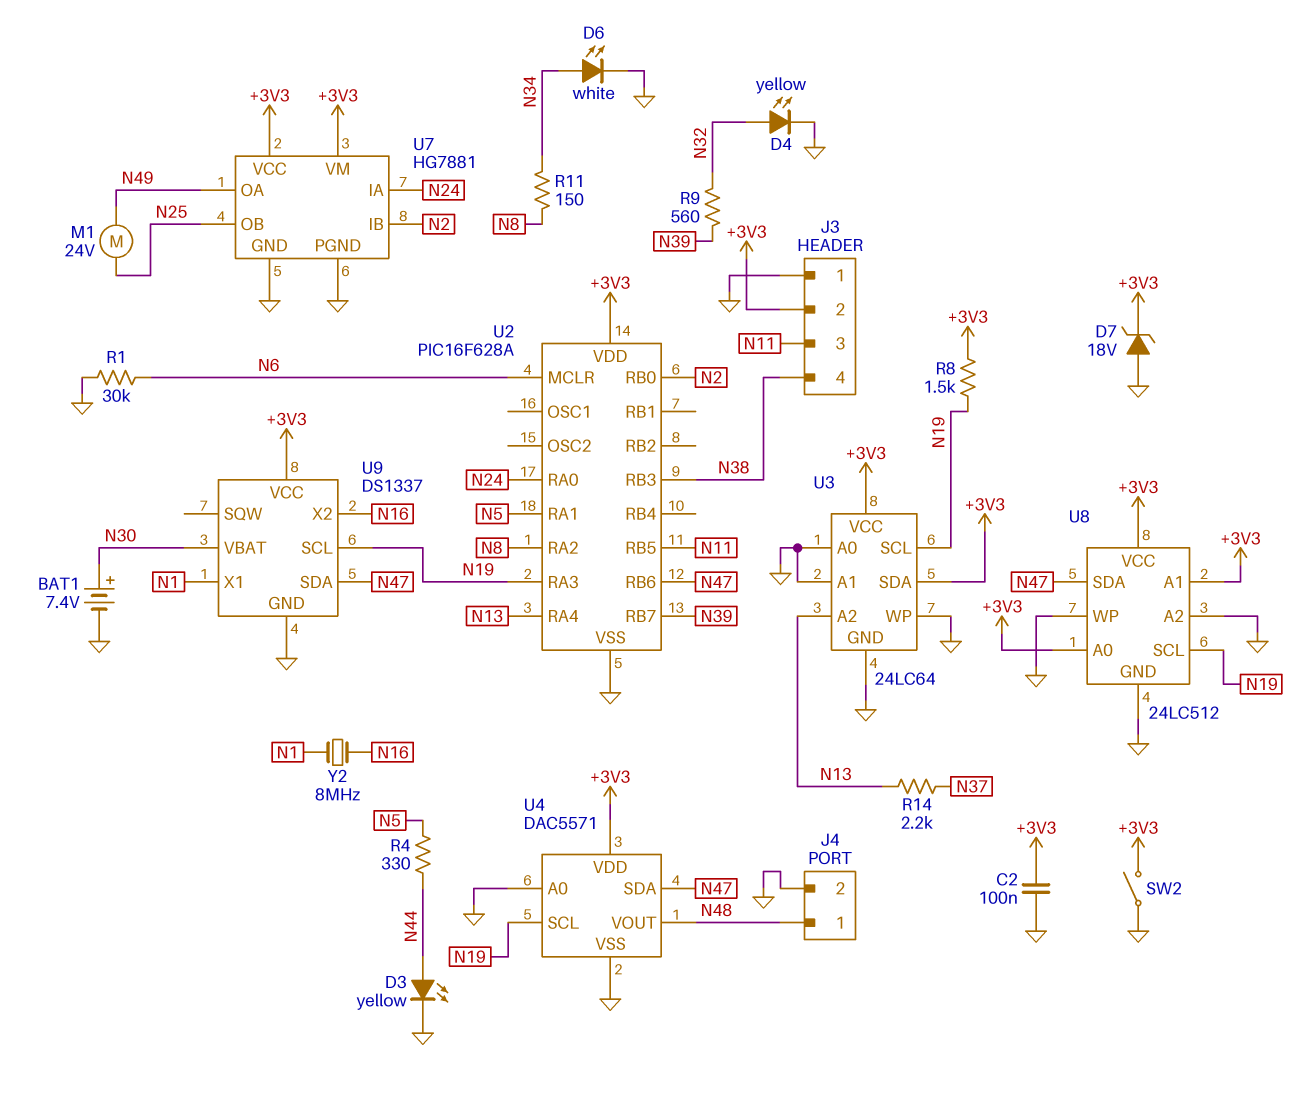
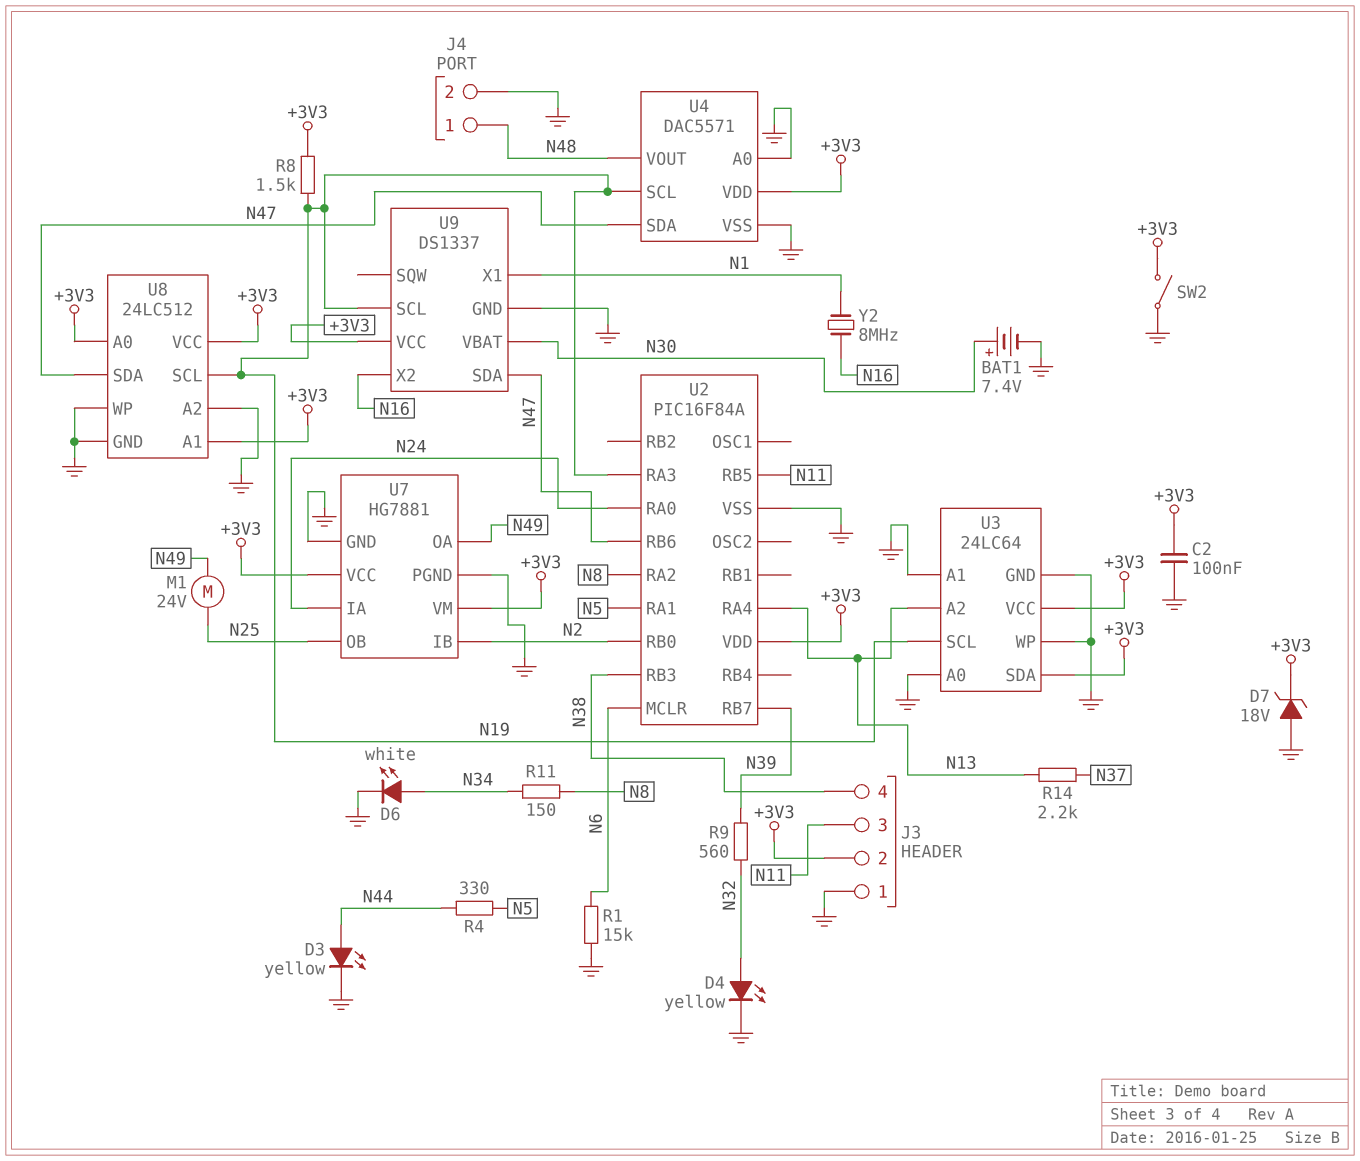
R1: 30k (GND, N6) -> 15k (GND, N6)
U2: PIC16F628A -> PIC16F84A

